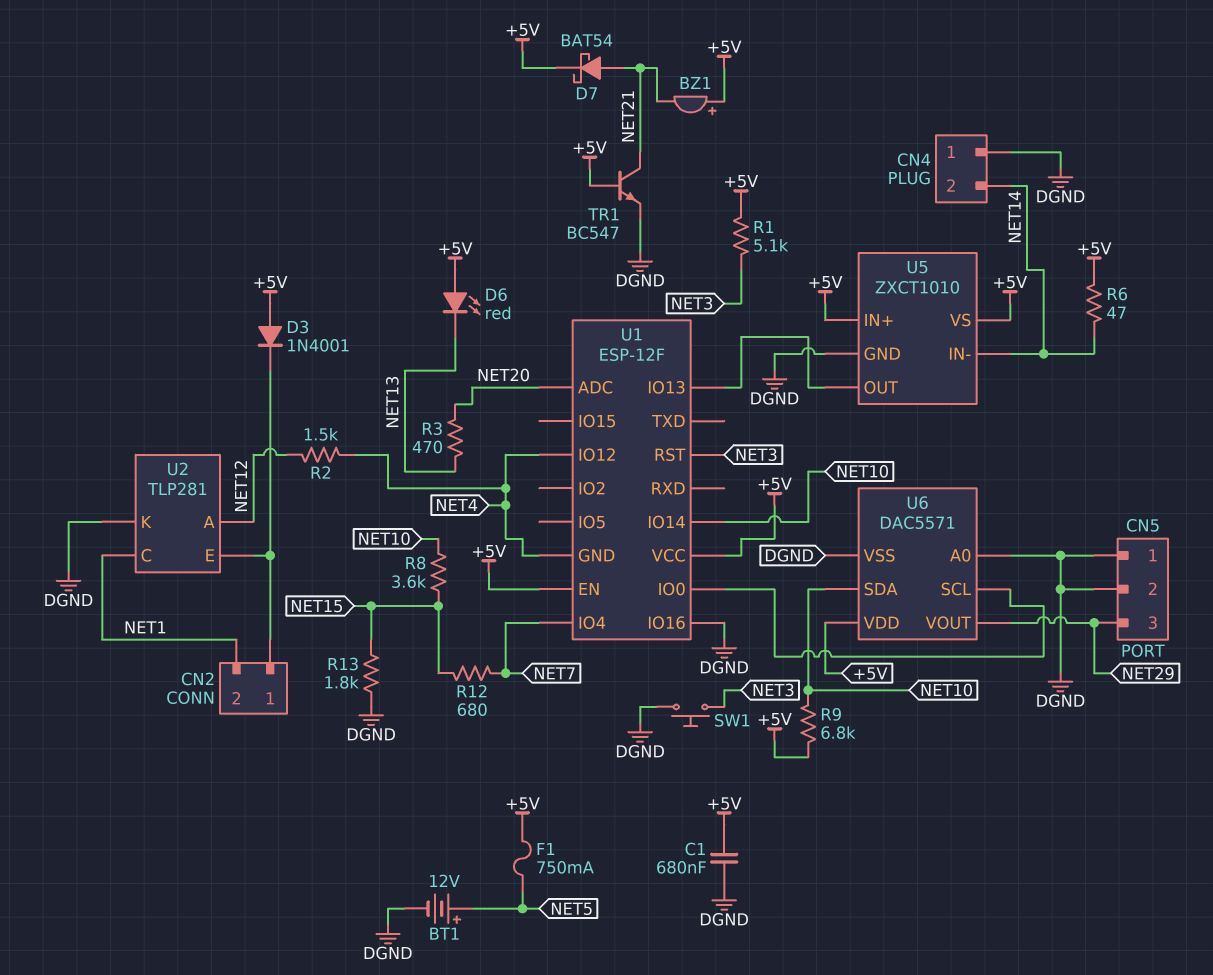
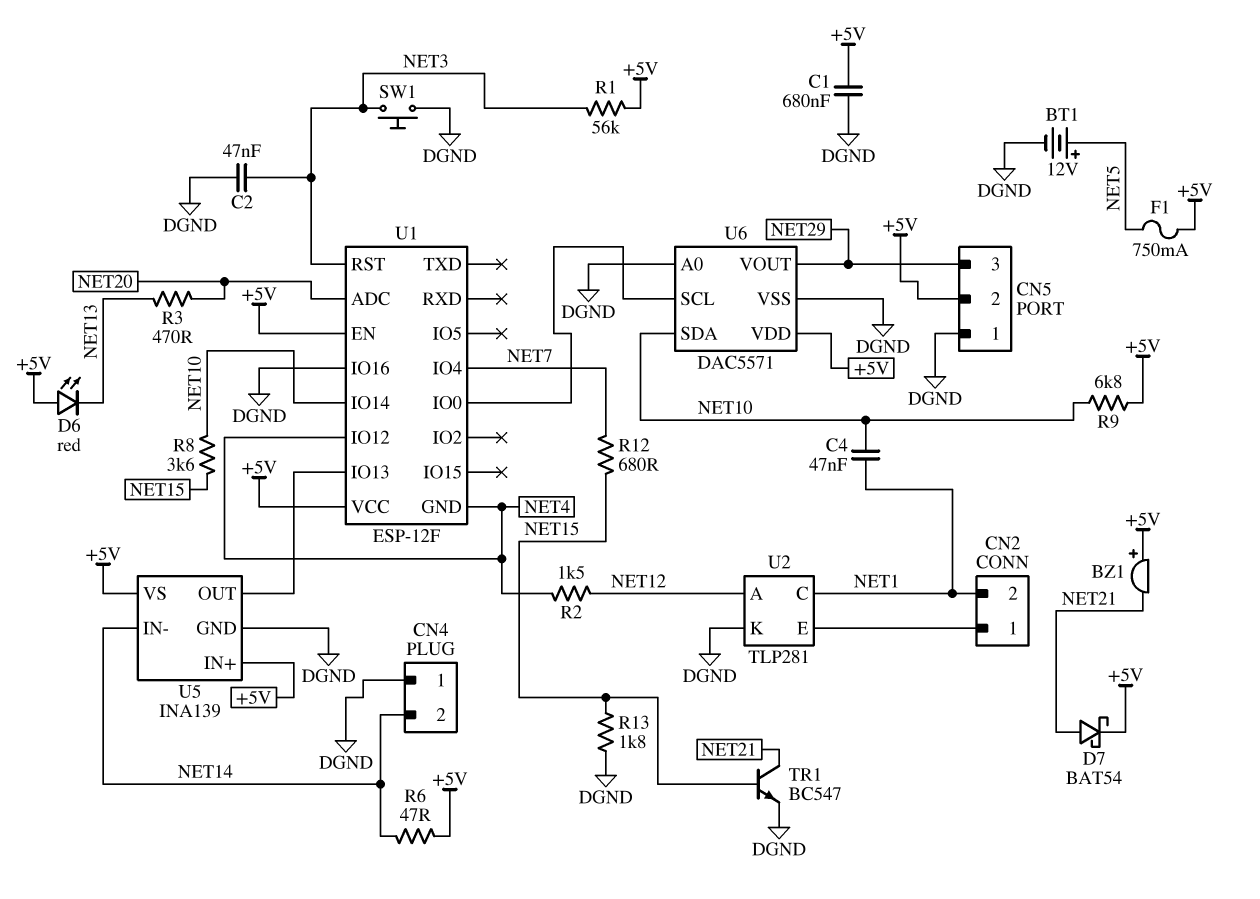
C2: none -> 47nF (DGND, NET3)
C4: none -> 47nF (NET1, NET10)
CN5 pin 2: DGND -> +5V
D3: diode 1N4001 (A +5V, K CN2/1) -> none
R1: 5.1k (+5V, NET3) -> 56k (+5V, NET3)
TR1: NPN BC547 (B +5V, C NET21, E DGND) -> NPN BC547 (B NET15, C NET21, E DGND)
U5: ZXCT1010 -> INA139

